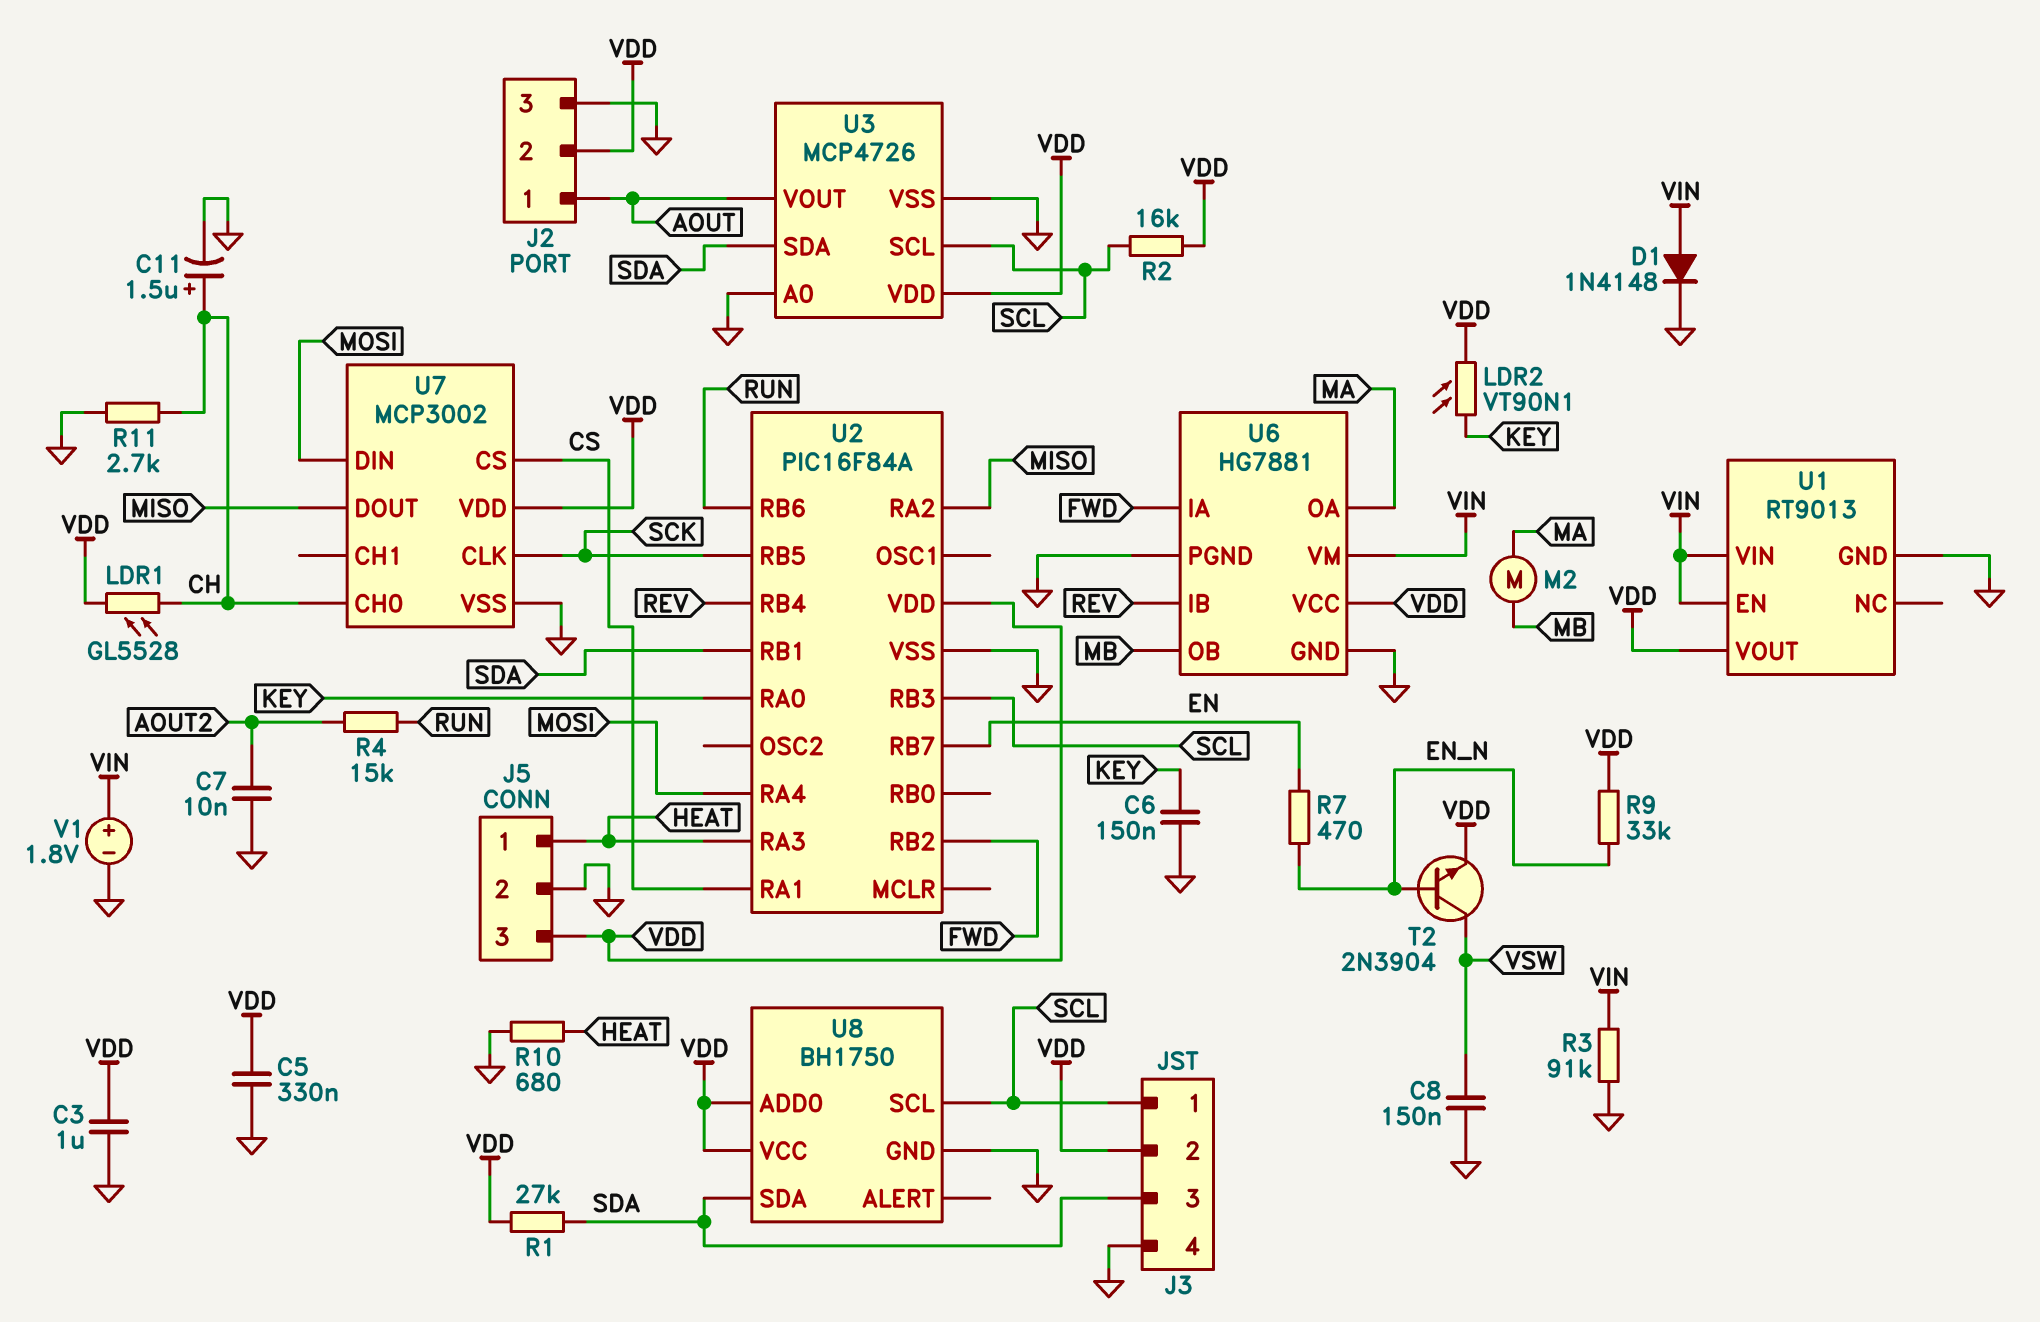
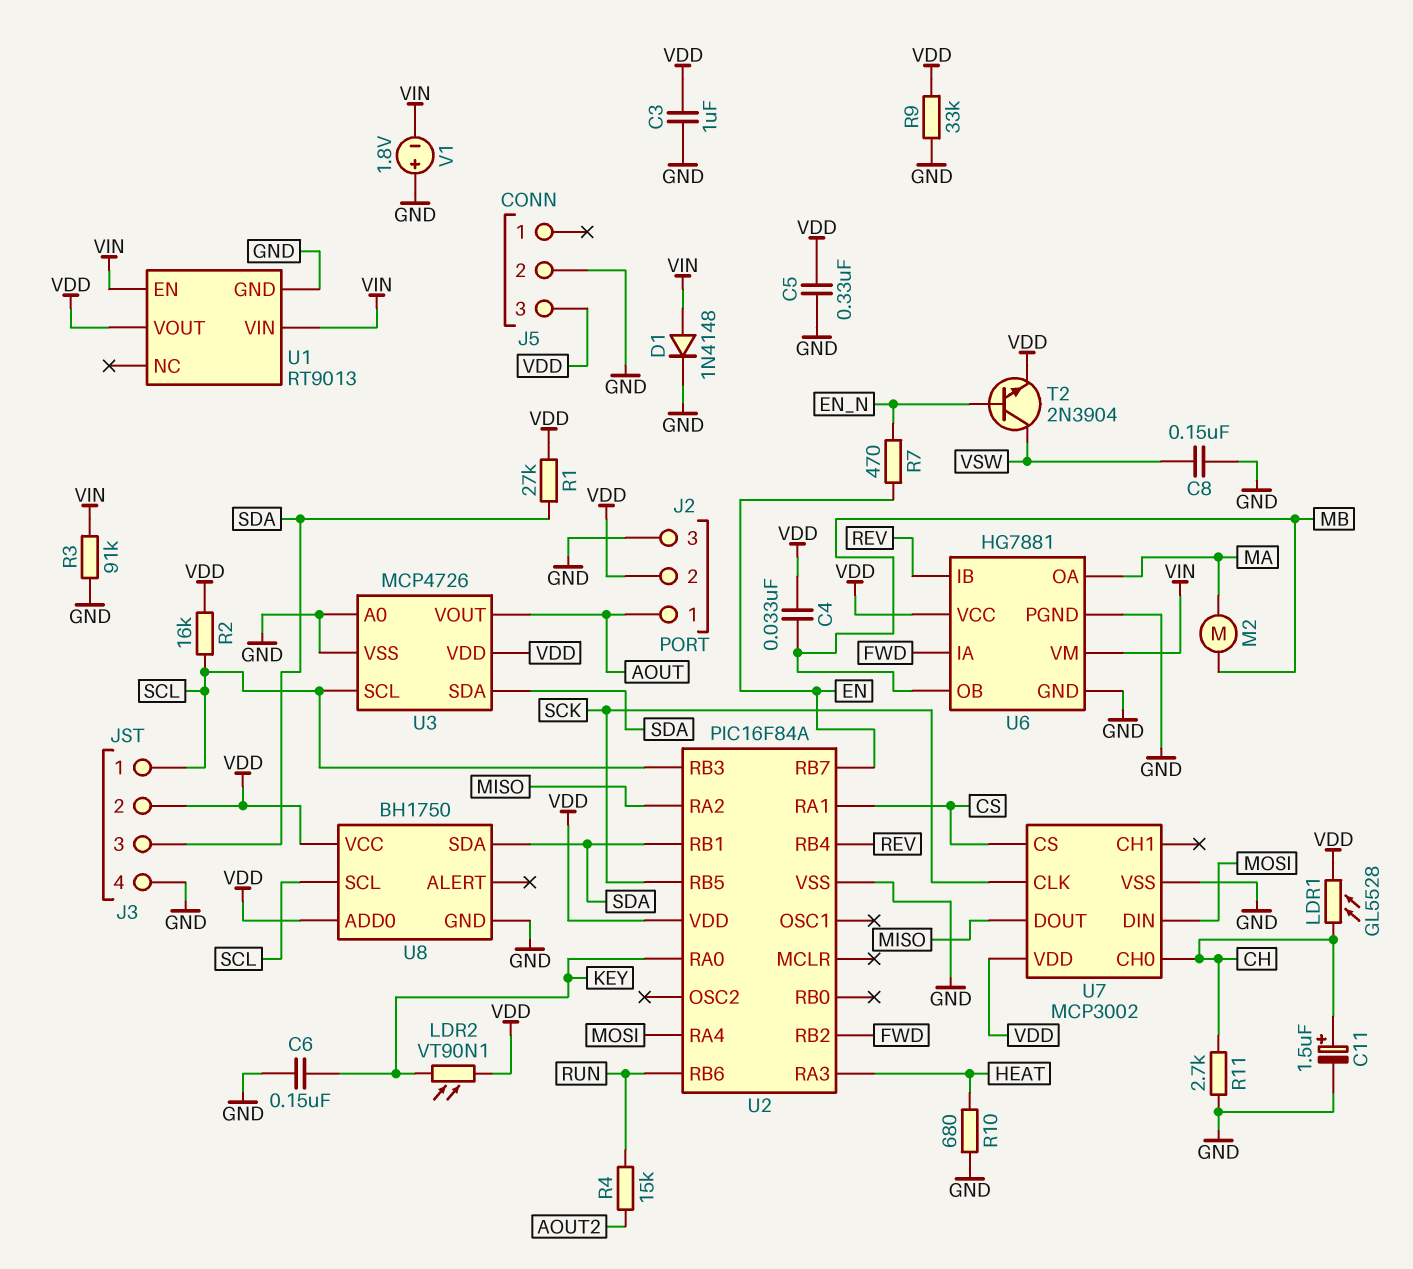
C4: none -> 33nF (MB, VDD)
C7: 10nF (AOUT2, GND) -> none
J5 pin 1: HEAT -> none
R9: 33k (EN_N, VDD) -> 33k (GND, VDD)
V1: 1.8V (plus VIN, minus GND) -> 1.8V (plus GND, minus VIN)

